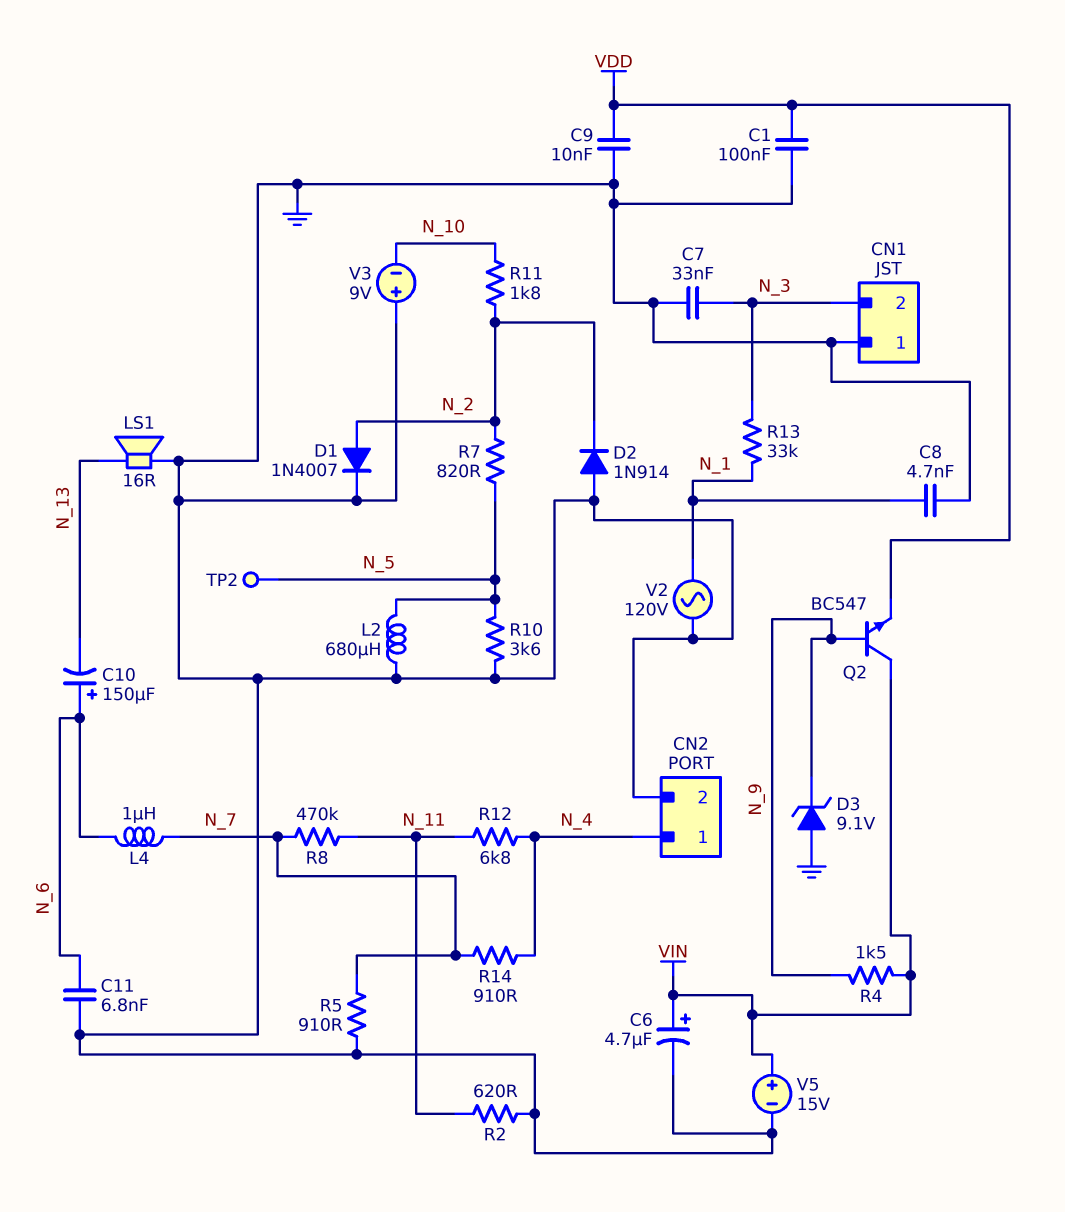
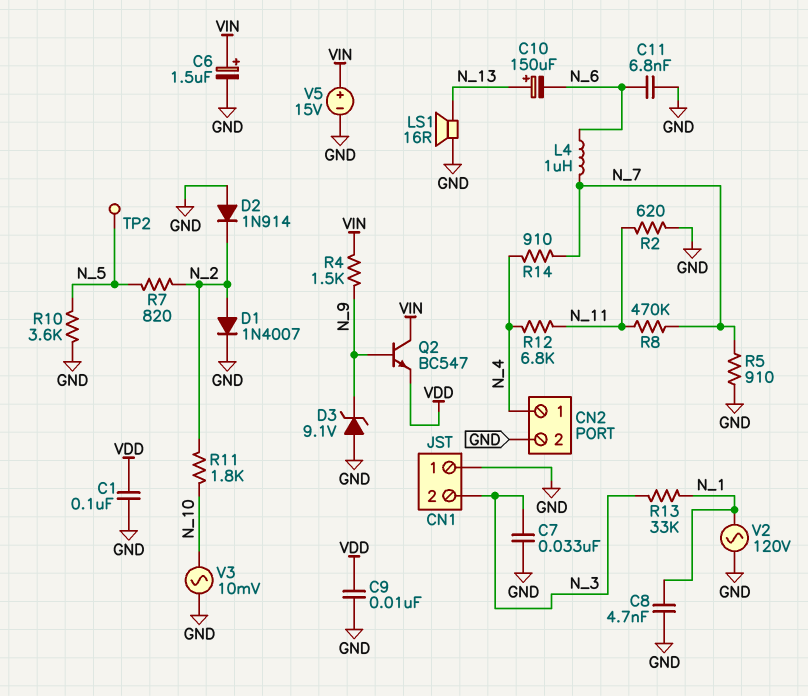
C6: 4.7uF (plus VIN, minus GND) -> 1.5uF (plus VIN, minus GND)
C10: 150uF (plus N_6, minus N_13) -> 150uF (plus N_13, minus N_6)
L2: 680uH (GND, N_5) -> none
V3: 9V (plus GND, minus N_10) -> AC 10mV (GND, N_10)

